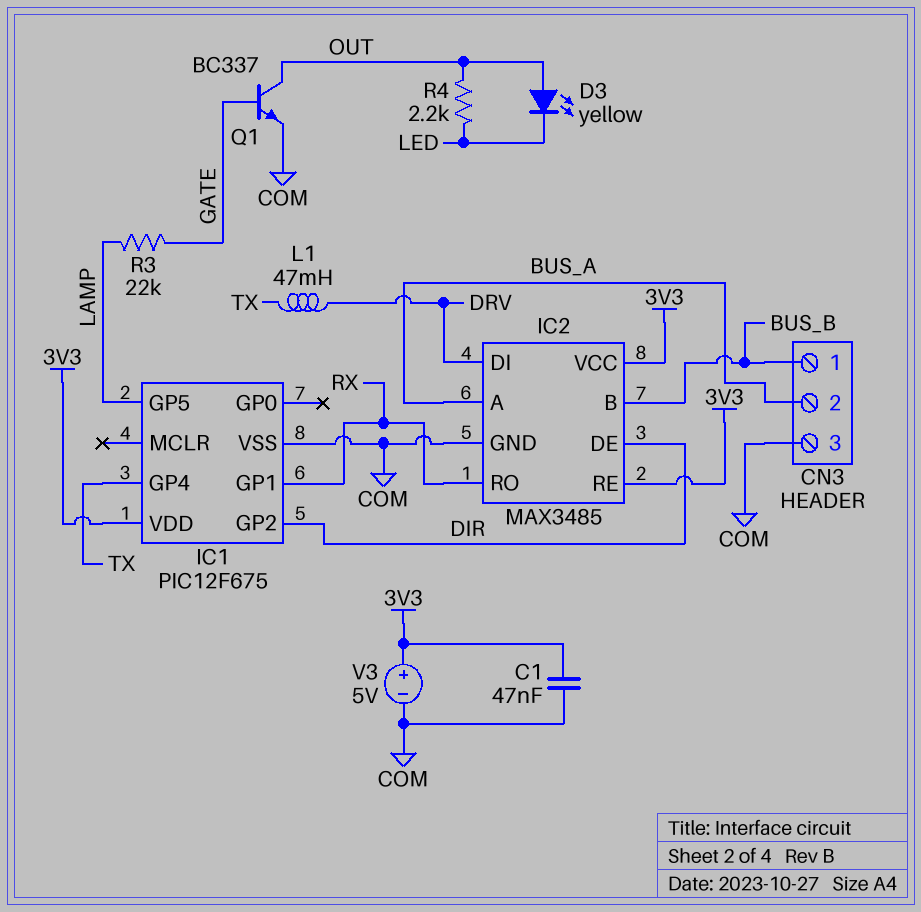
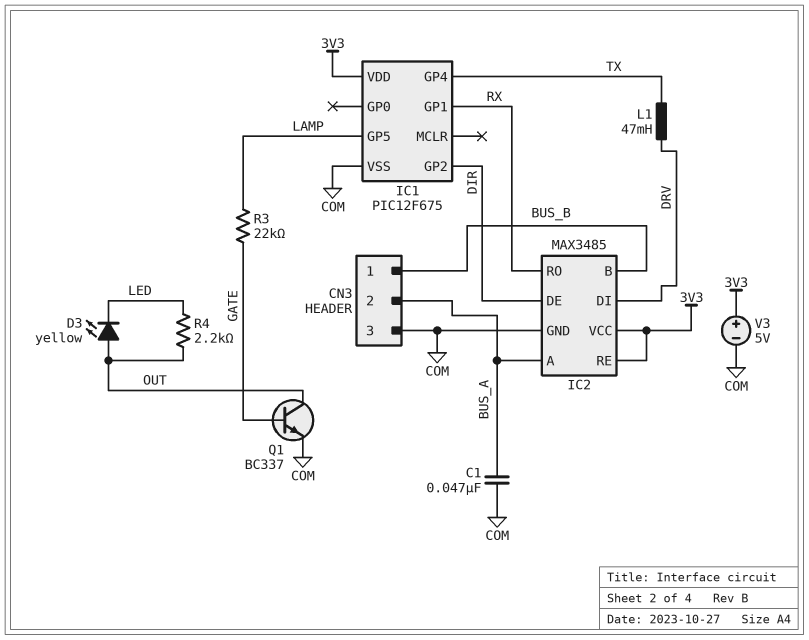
C1: 47nF (3V3, COM) -> 47nF (BUS_A, COM)

